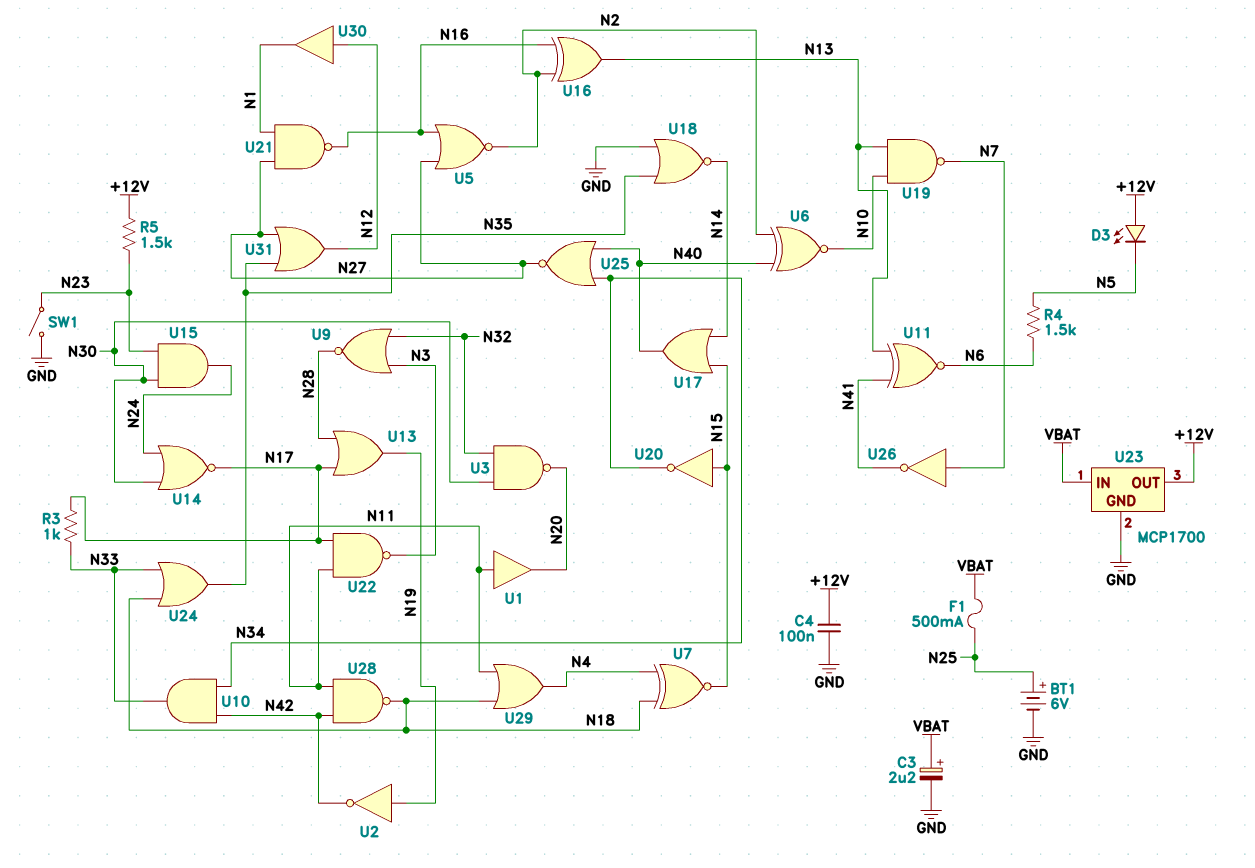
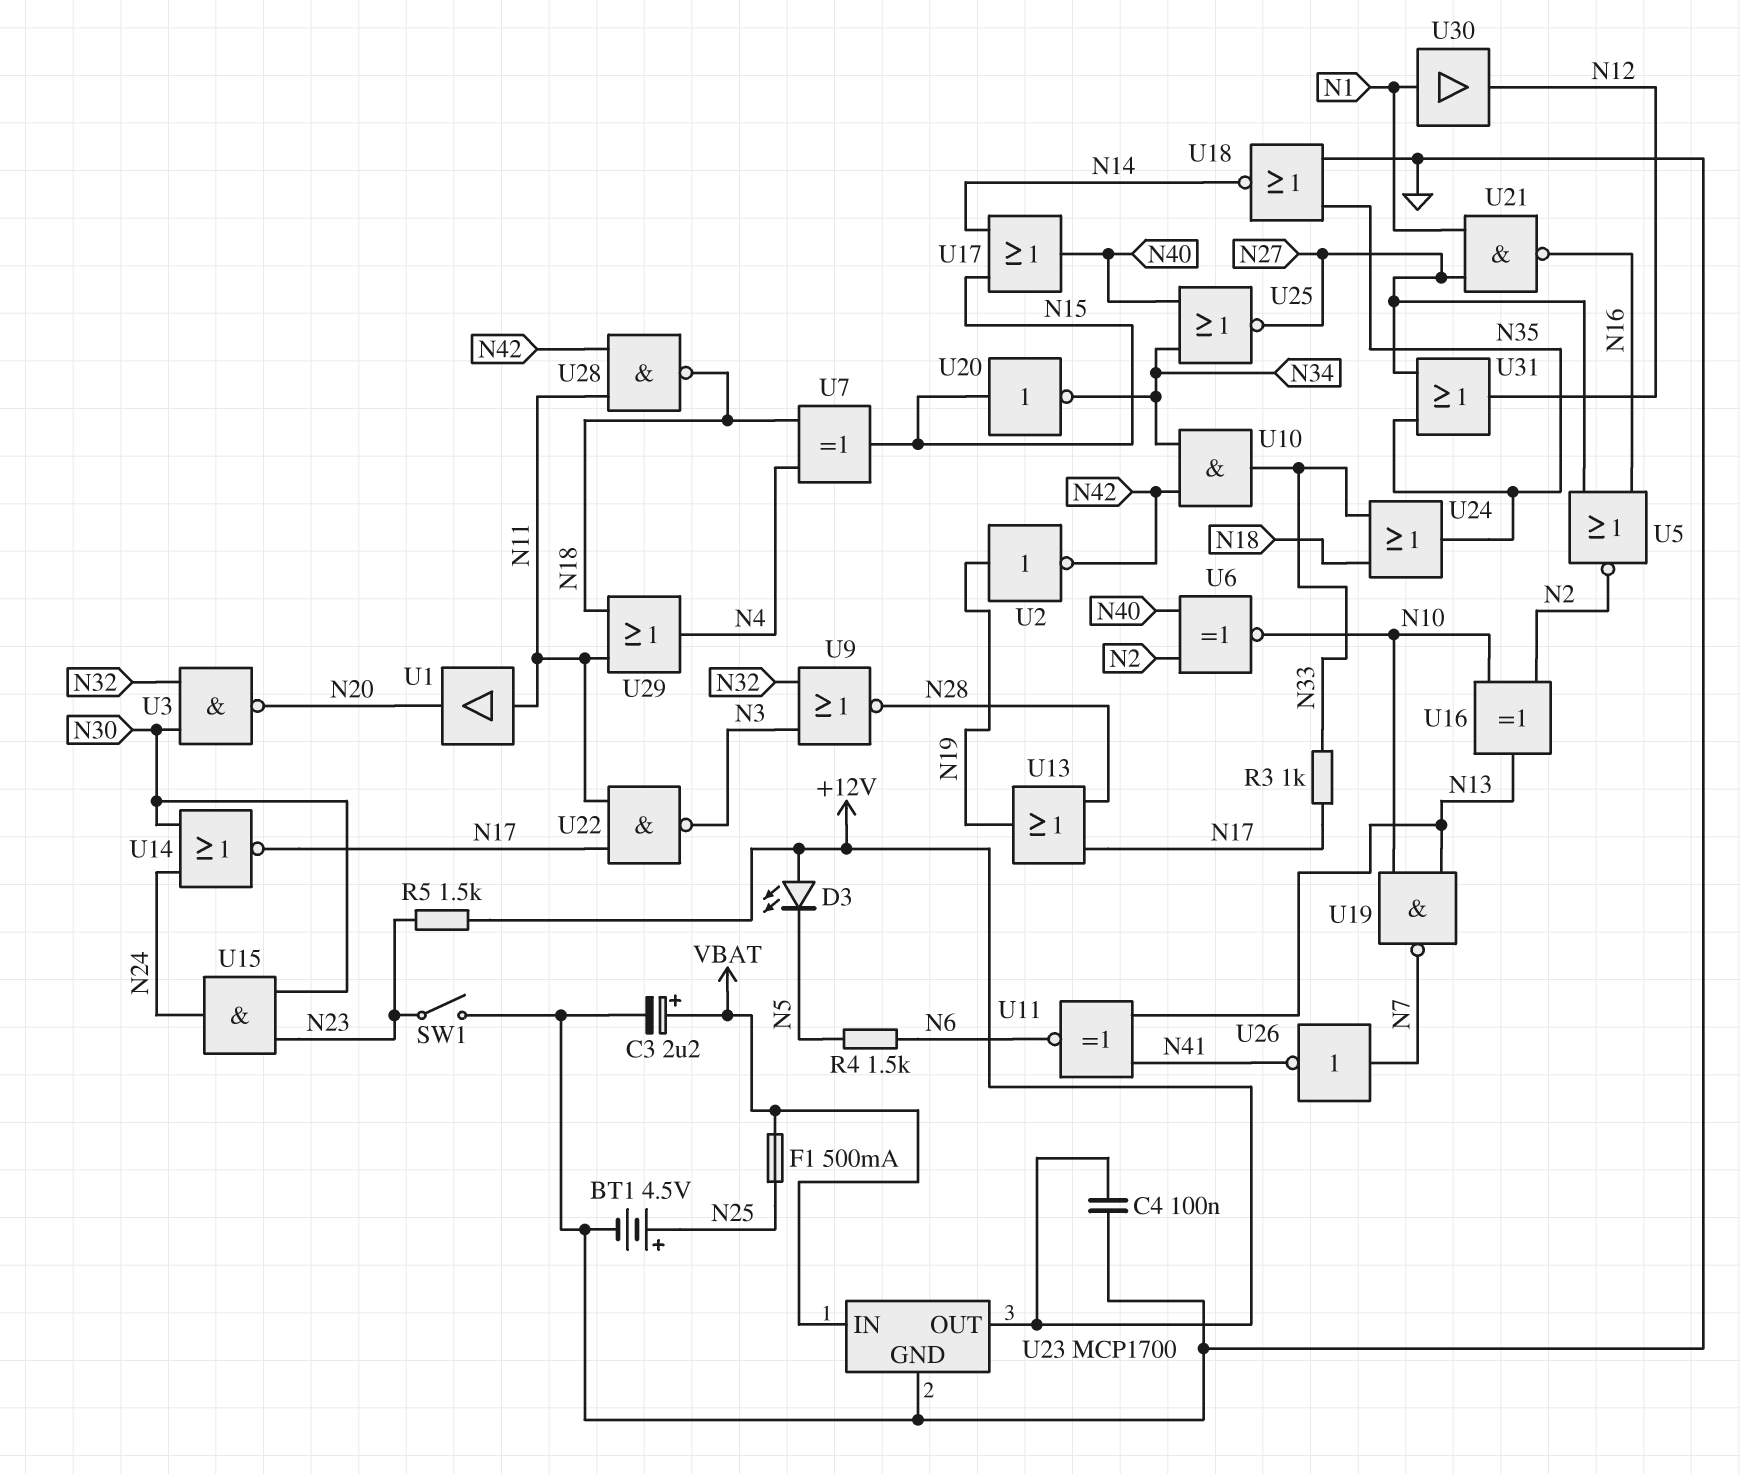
BT1: 6V (plus N25, minus GND) -> 4.5V (plus N25, minus GND)
U7: XNOR (in N4, in N18, out N15) -> XOR (in N4, in N18, out N15)
U16: XOR (in N2, in N16, out N13) -> XOR (in N2, in N10, out N13)
U30: buffer (in N12, out N1) -> buffer (in N1, out N12)

